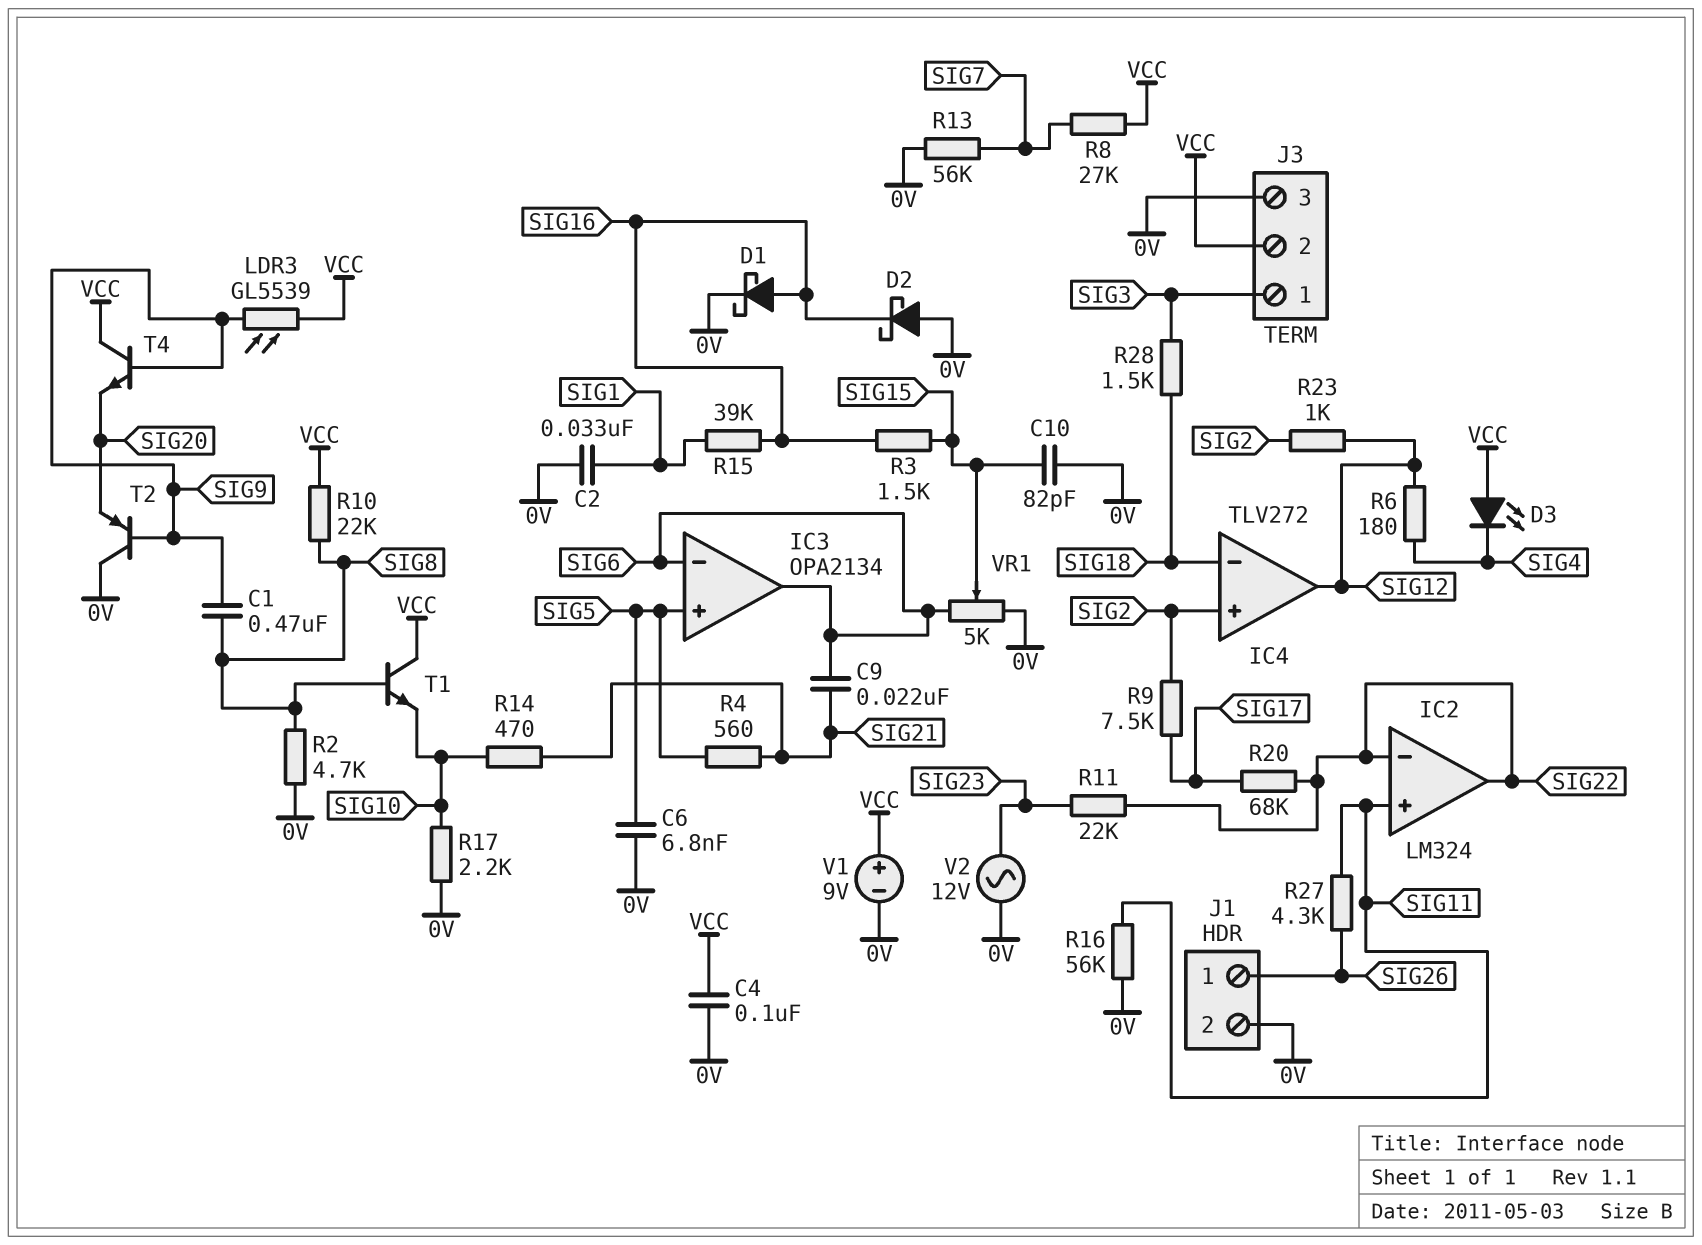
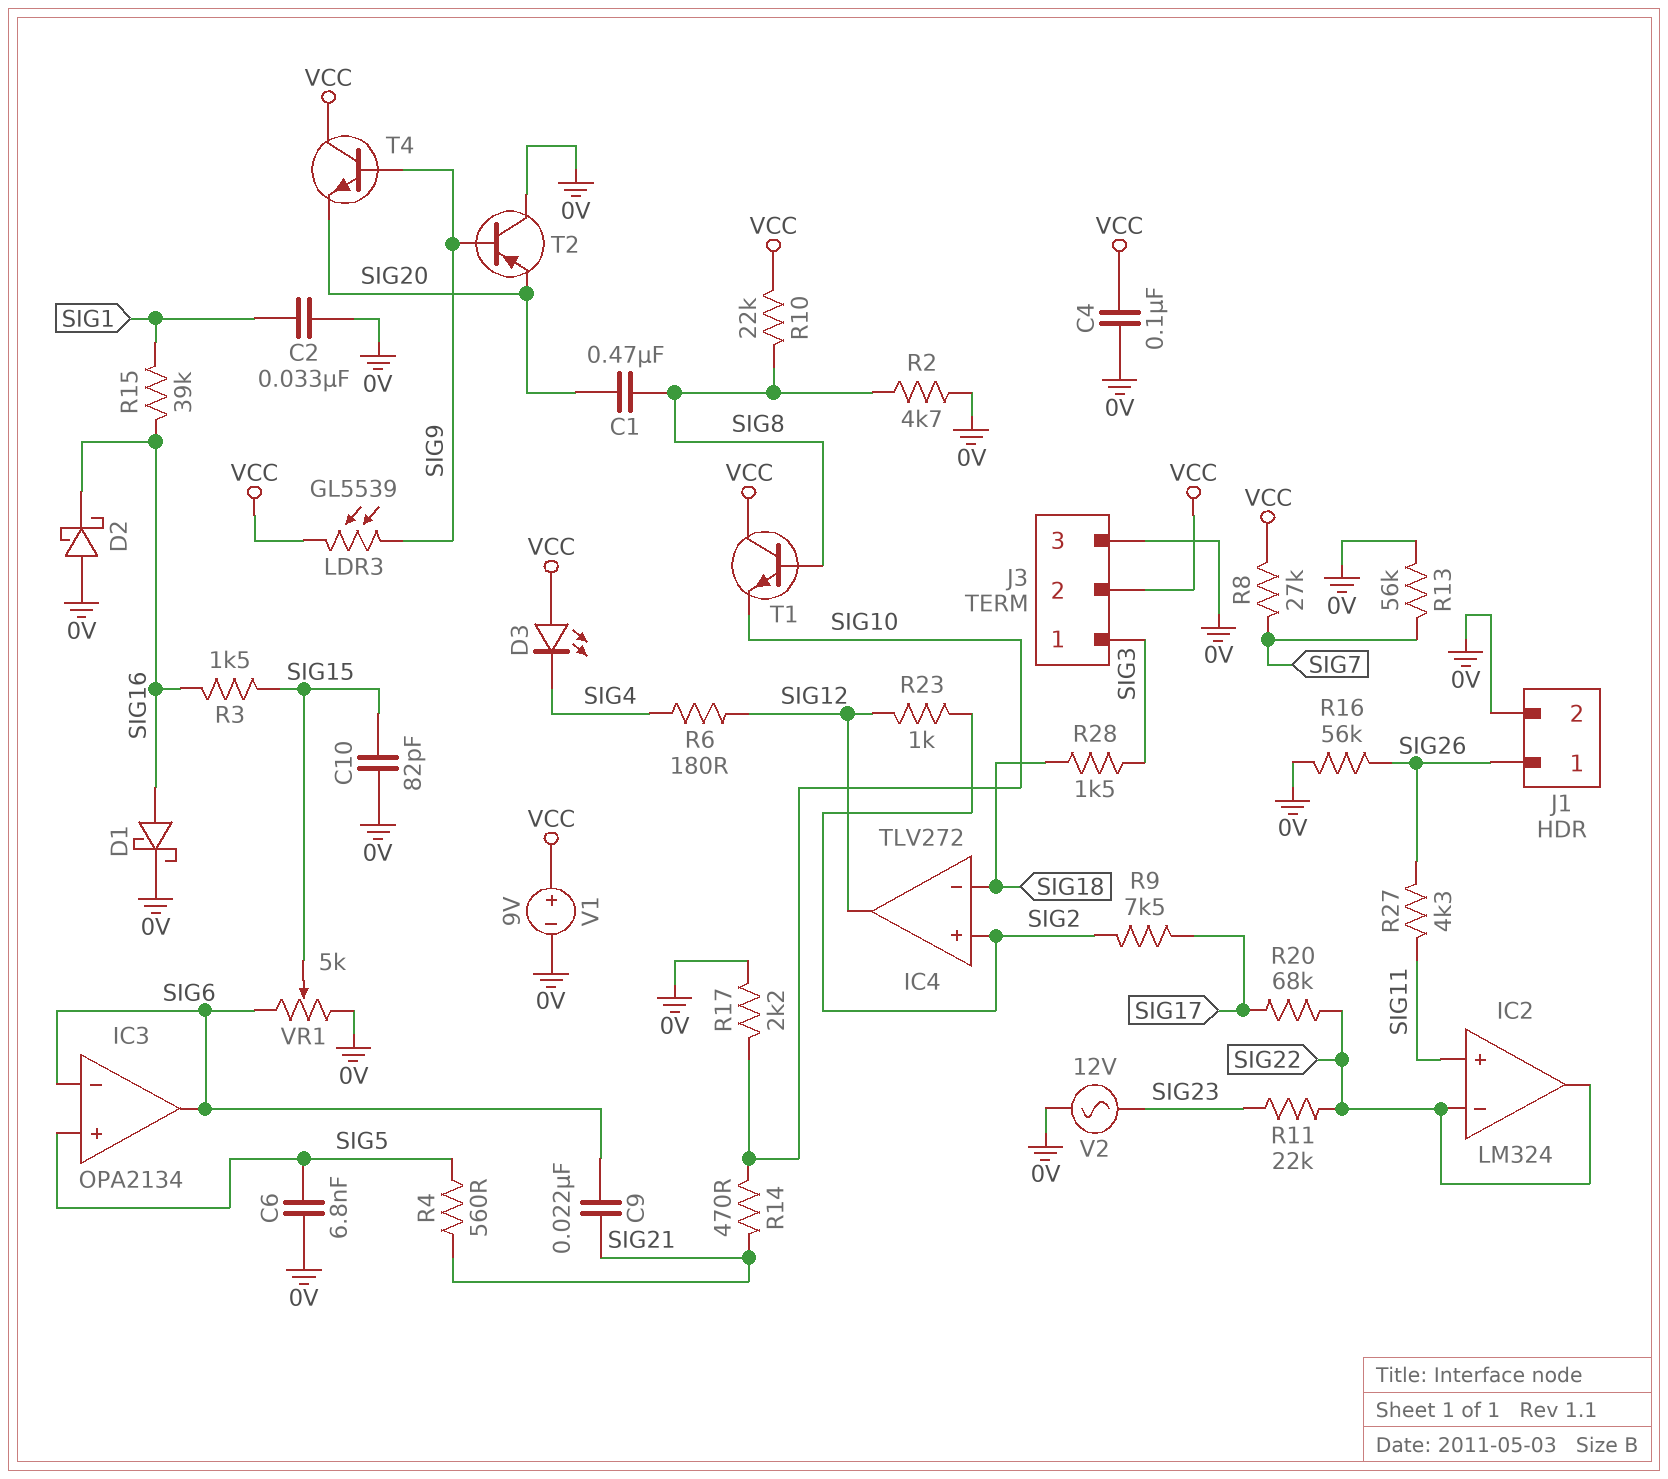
C1: 470nF (SIG8, SIG9) -> 470nF (SIG8, SIG20)
R16: 56k (0V, SIG11) -> 56k (0V, SIG26)

